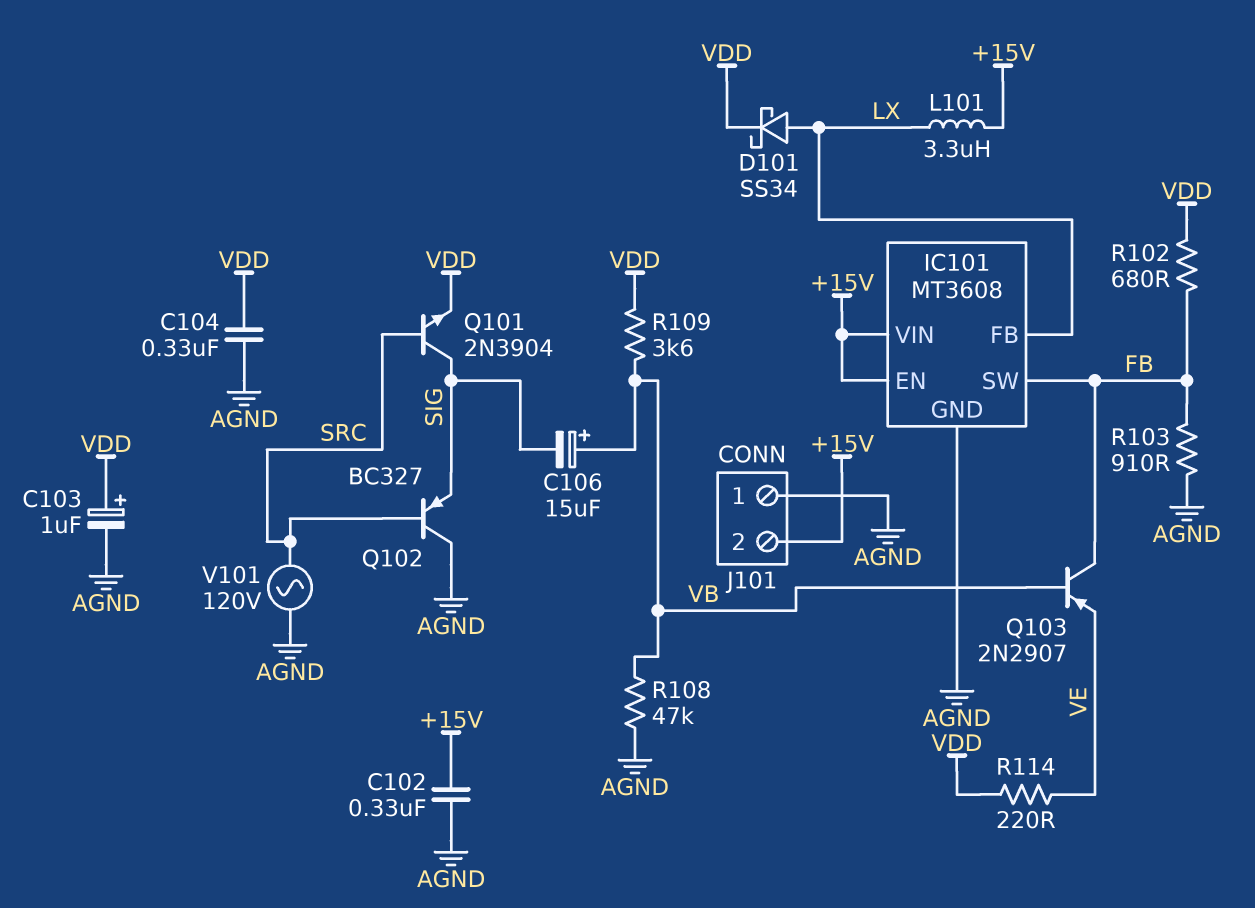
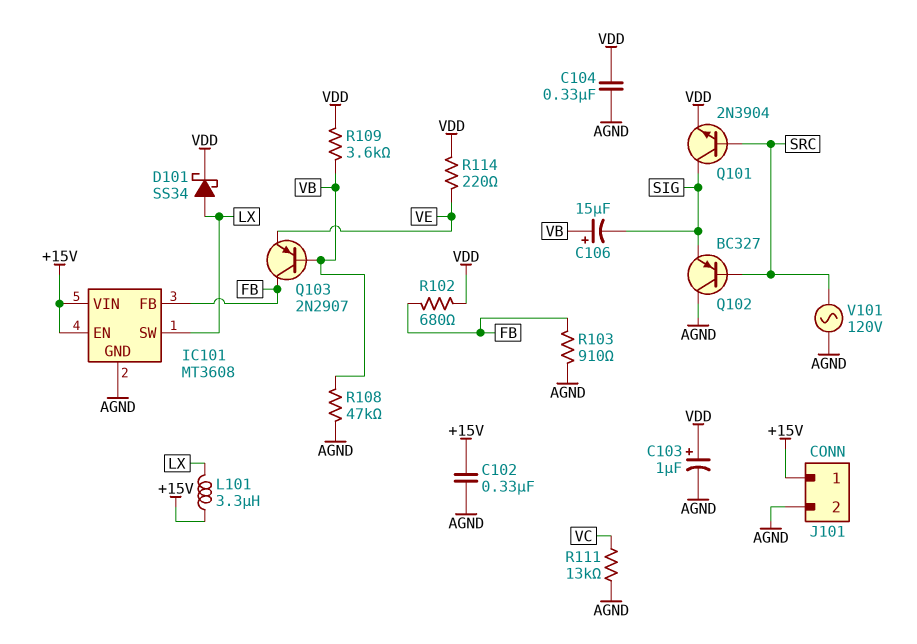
IC101 pin FB: LX -> FB
IC101 pin SW: FB -> LX
J101 pin 1: AGND -> +15V
J101 pin 2: +15V -> AGND
R111: none -> 13k (AGND, VC)

